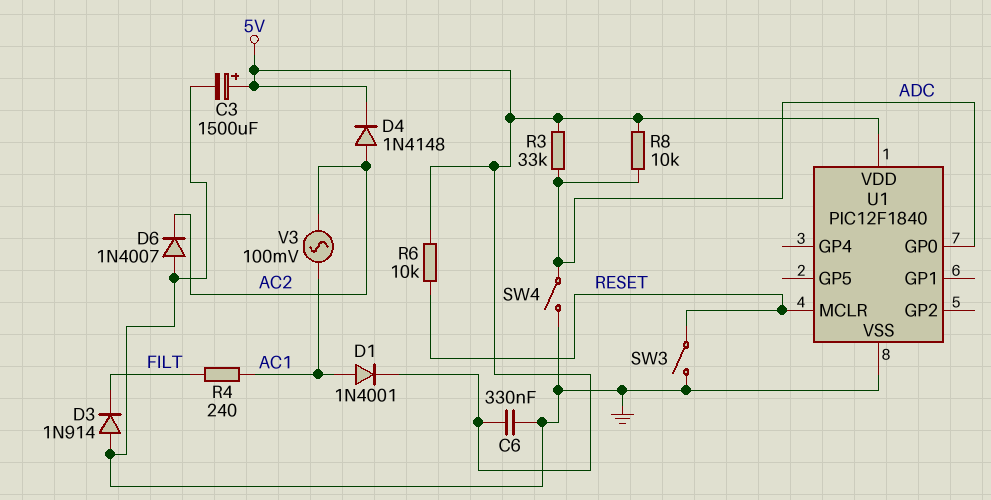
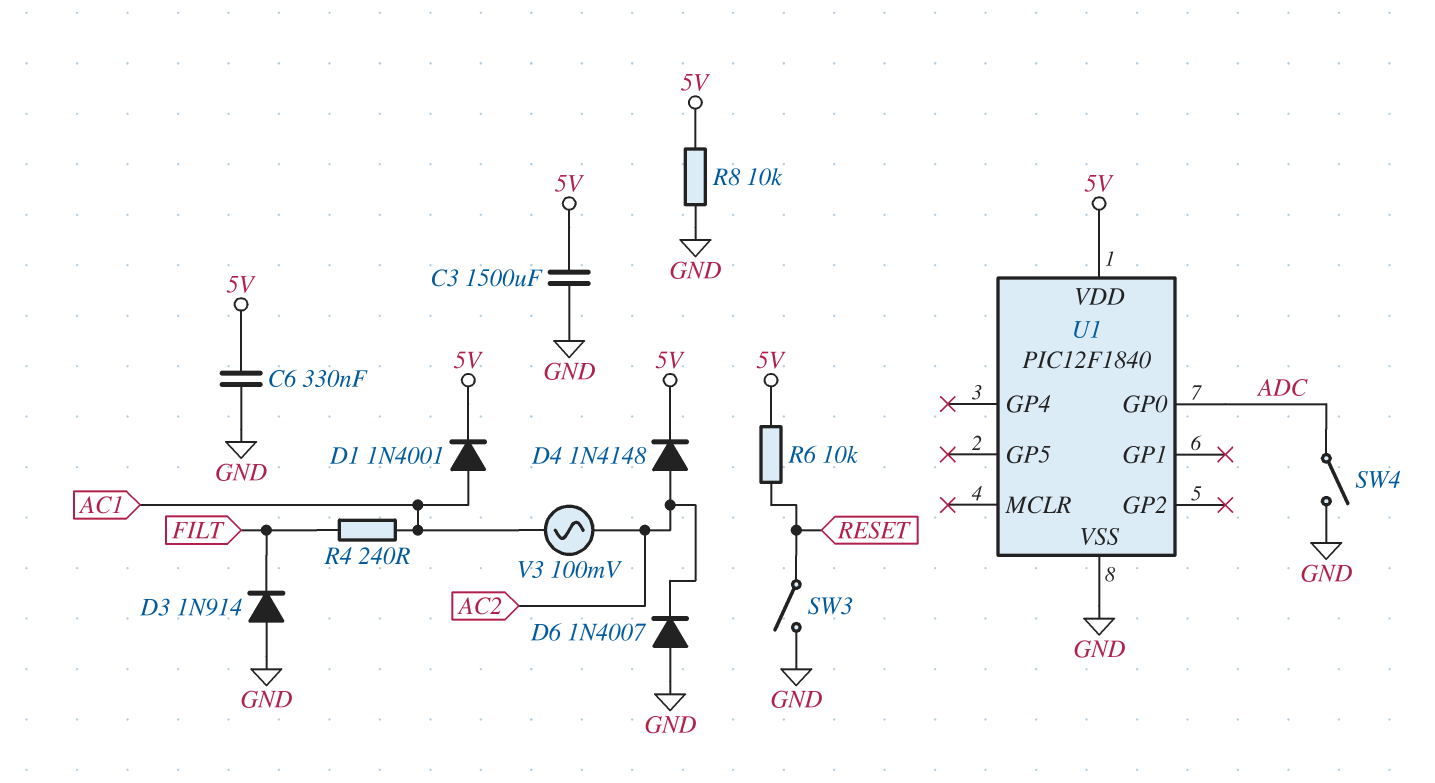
C3: 1500uF (plus 5V, minus GND) -> 1500uF (5V, GND)
R3: 33k (5V, ADC) -> none
R8: 10k (5V, ADC) -> 10k (5V, GND)
U1 pin MCLR: RESET -> none

